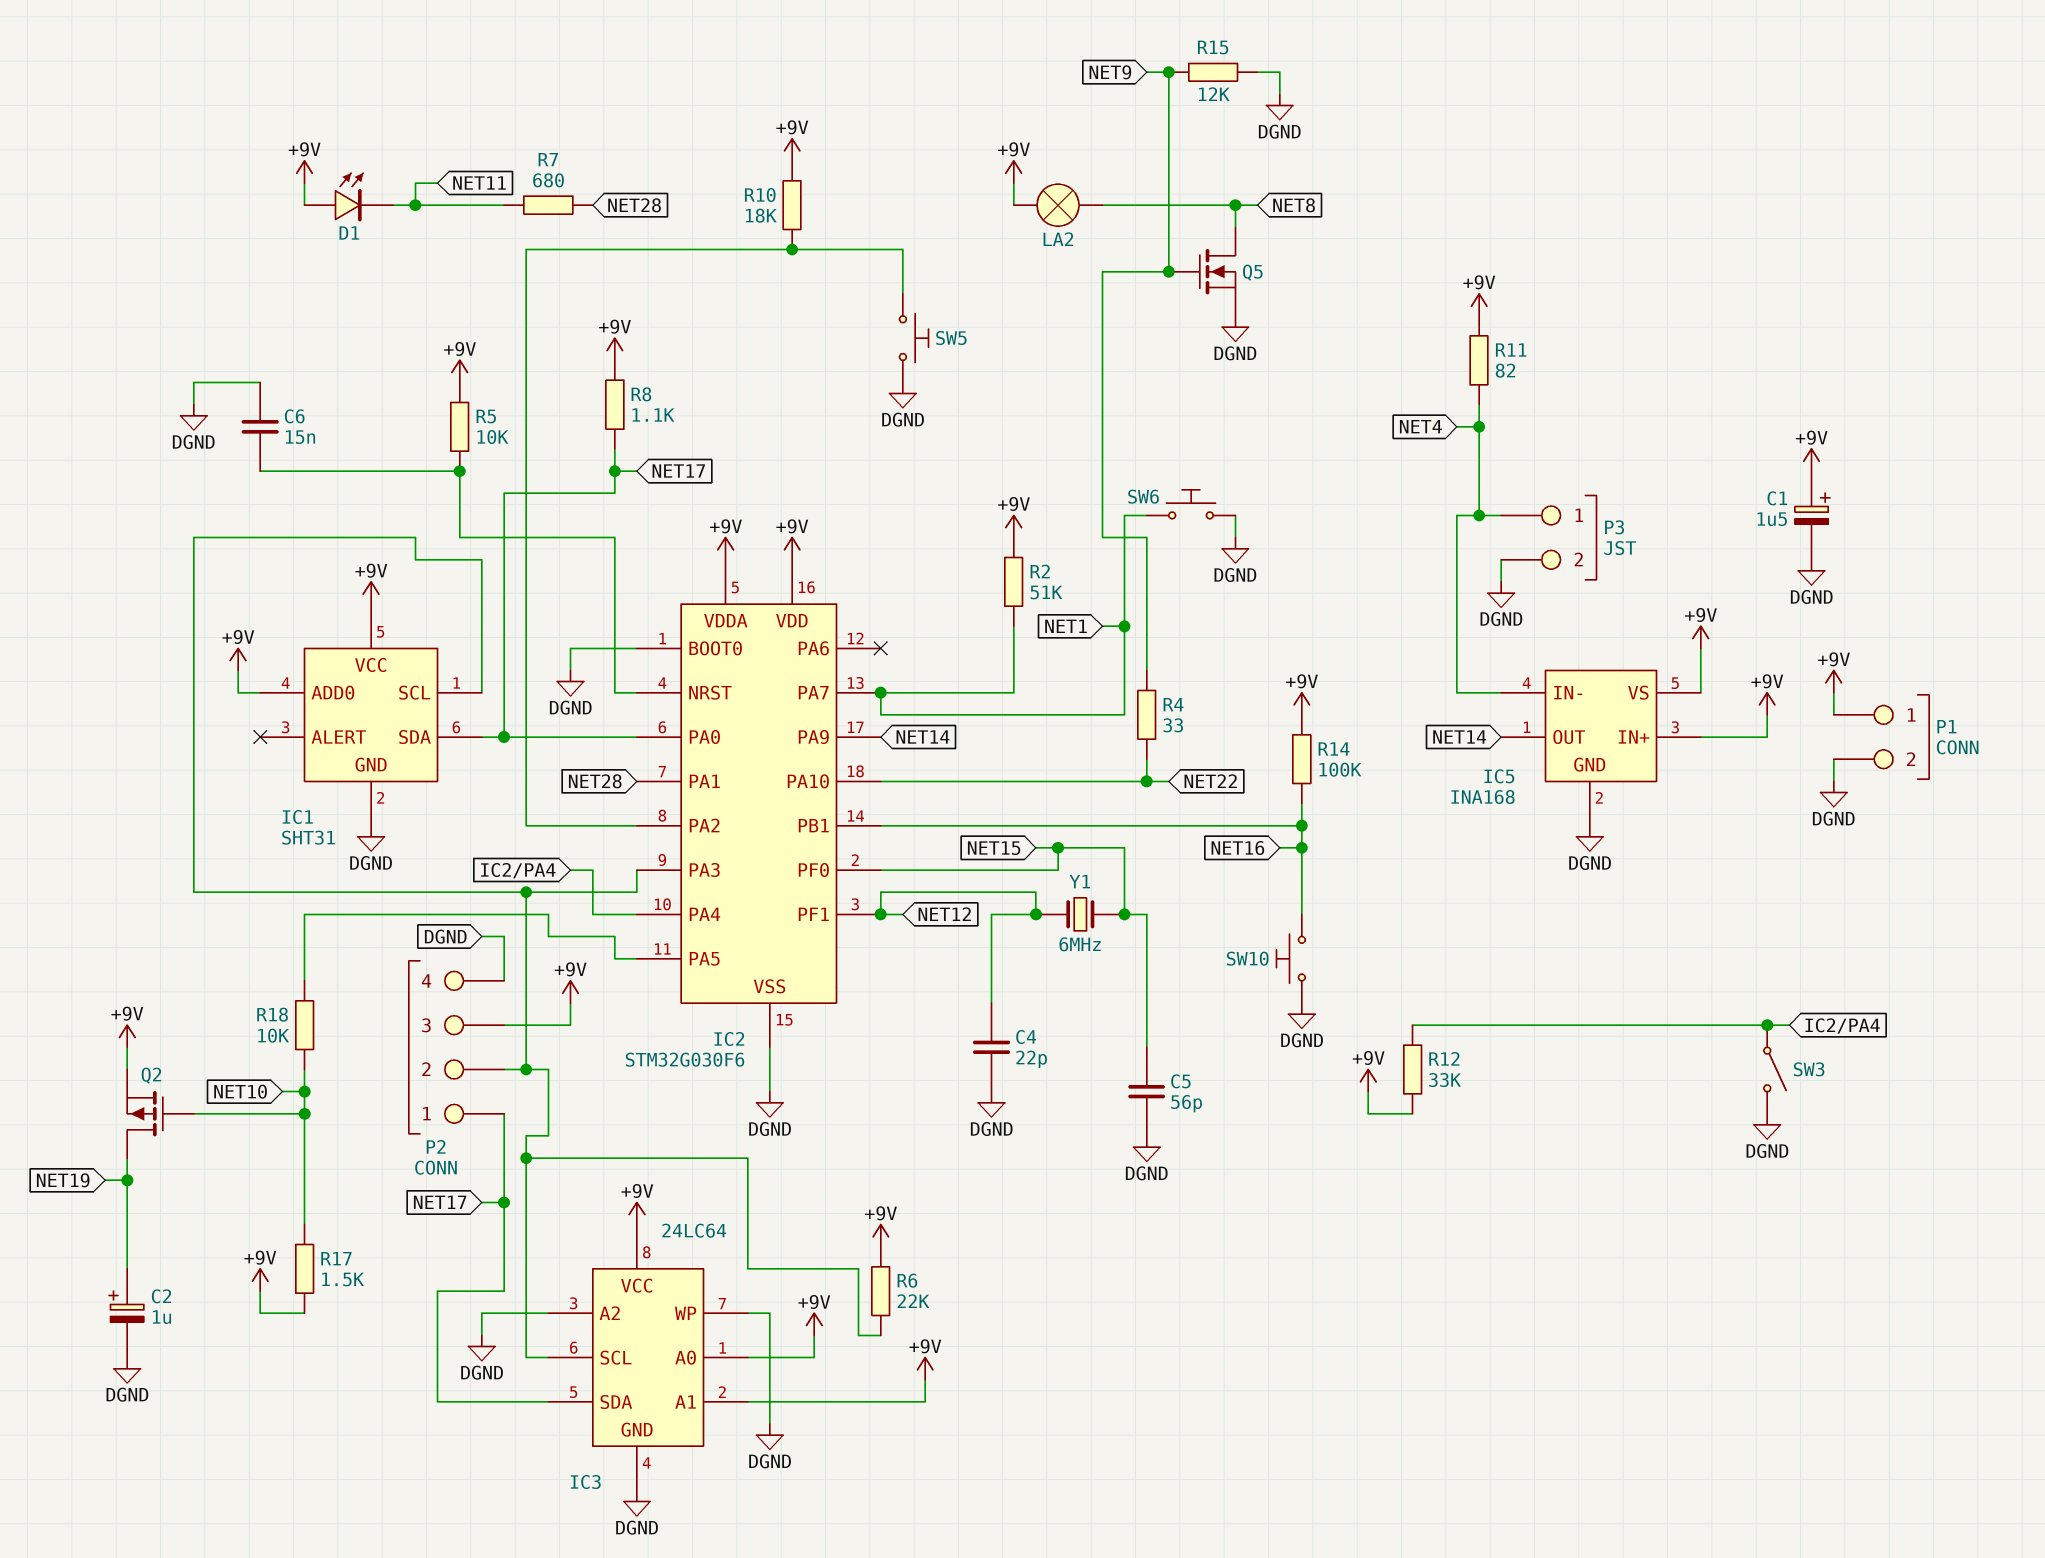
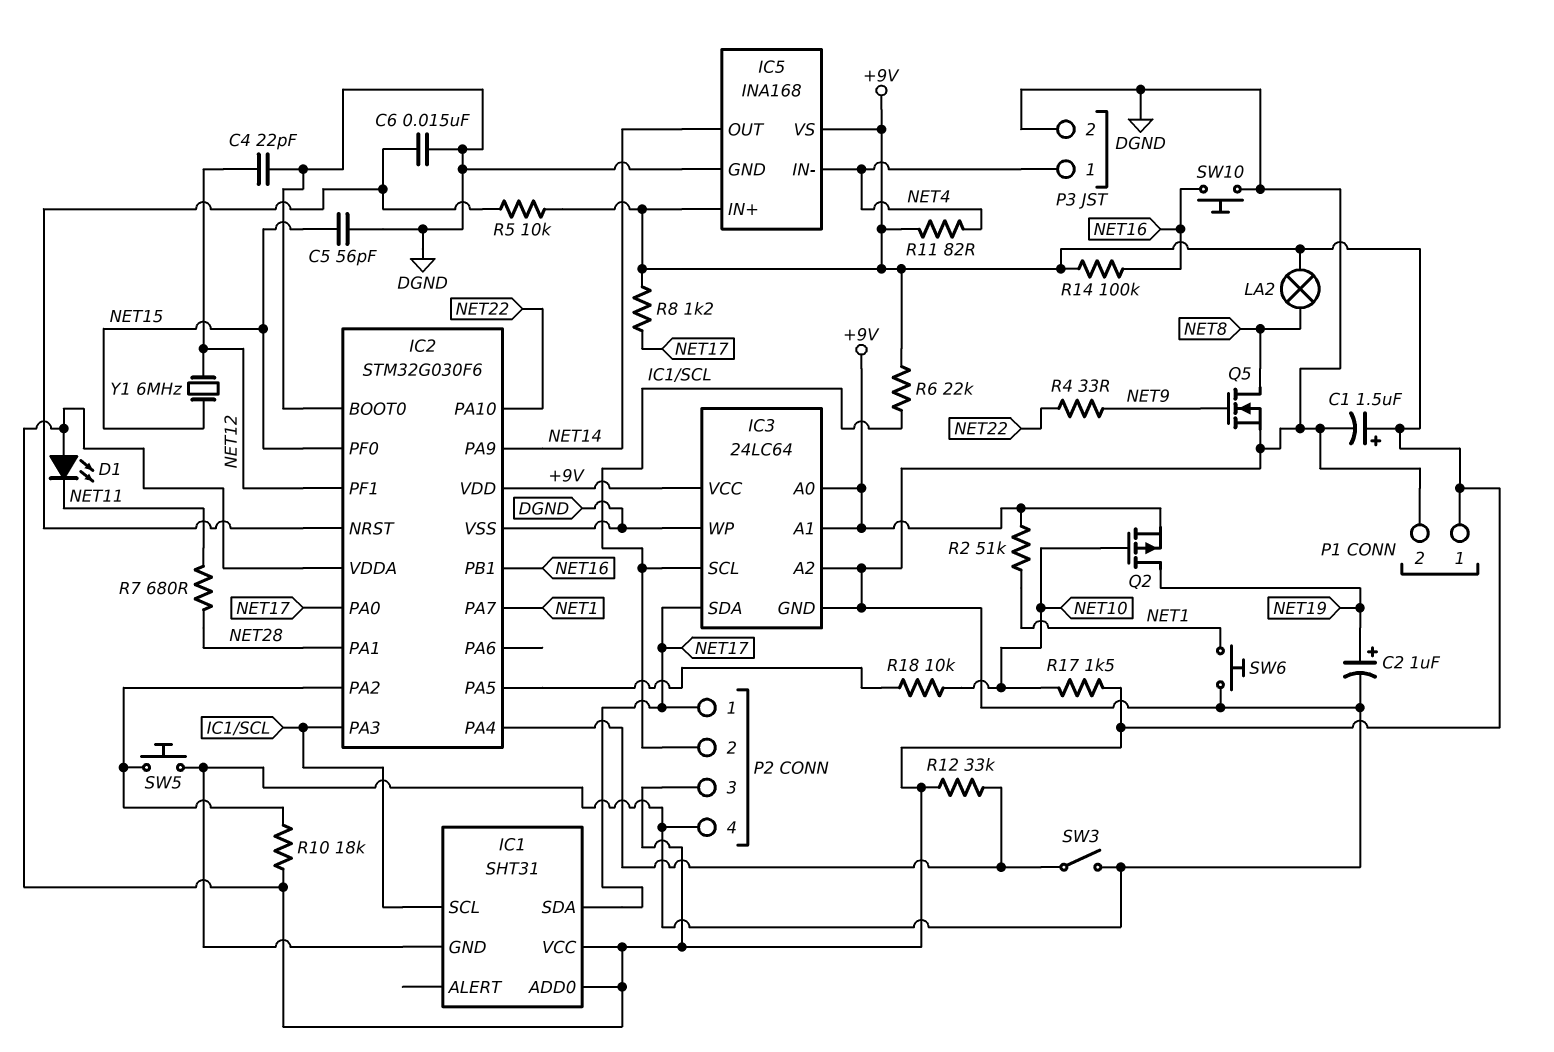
R8: 1.1k (+9V, NET17) -> 1.2k (+9V, NET17)
R15: 12k (DGND, NET9) -> none

